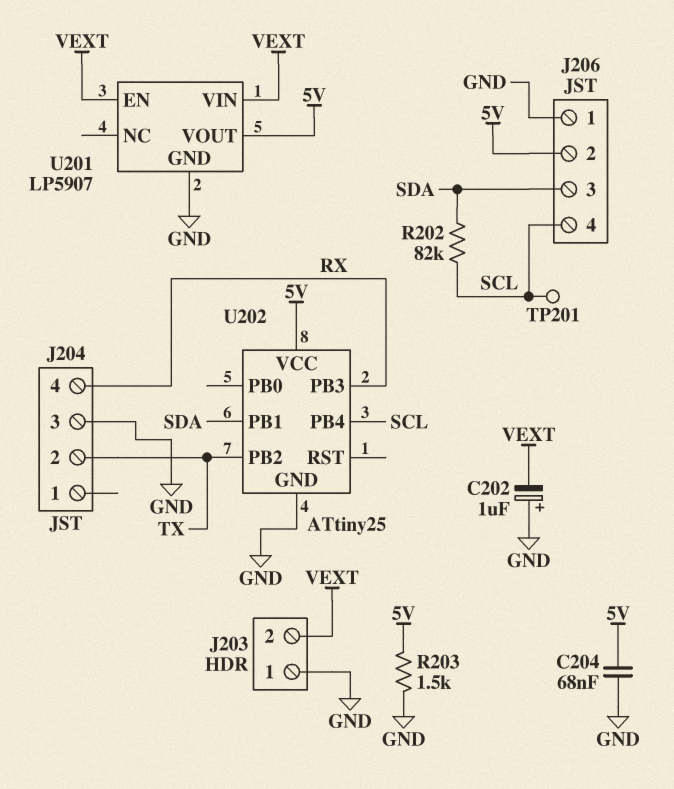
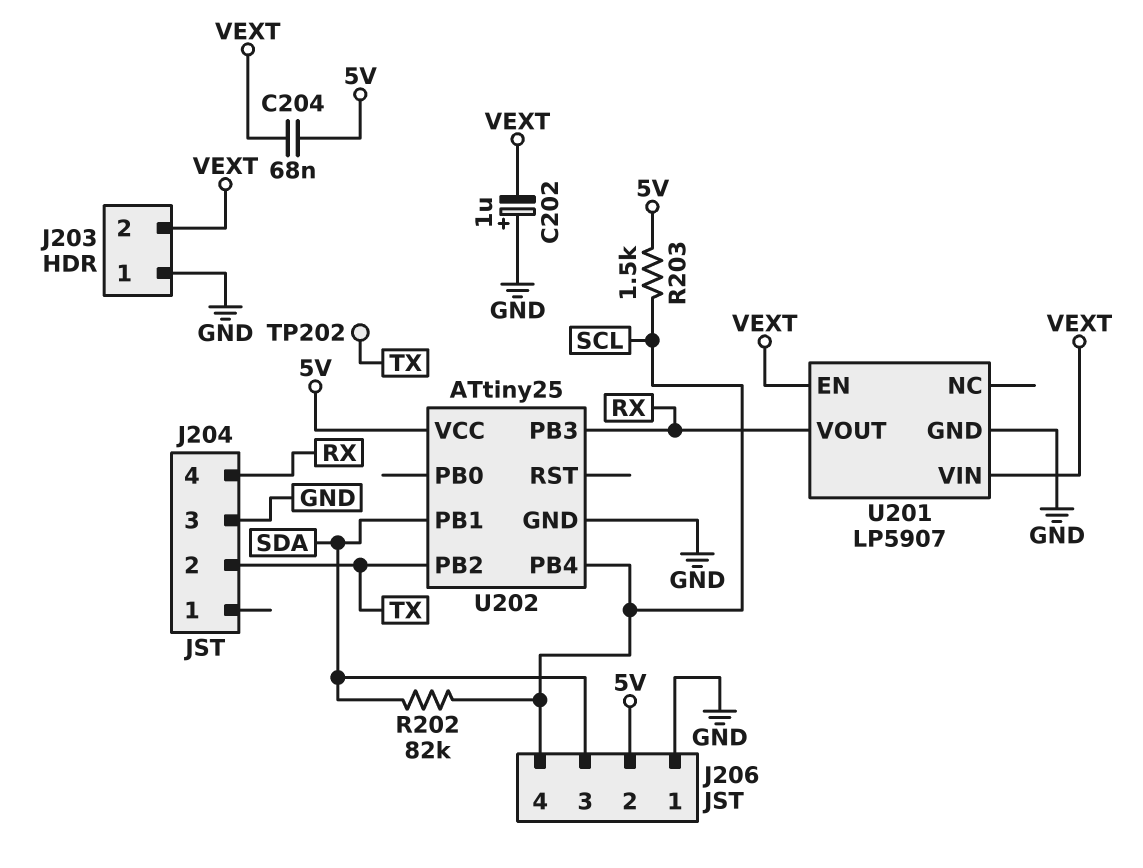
C204: 68nF (5V, GND) -> 68nF (5V, VEXT)
R203: 1.5k (5V, GND) -> 1.5k (5V, SCL)
TP201: test point (SCL) -> none
TP202: none -> test point (TX)
U201 pin VOUT: 5V -> RX

